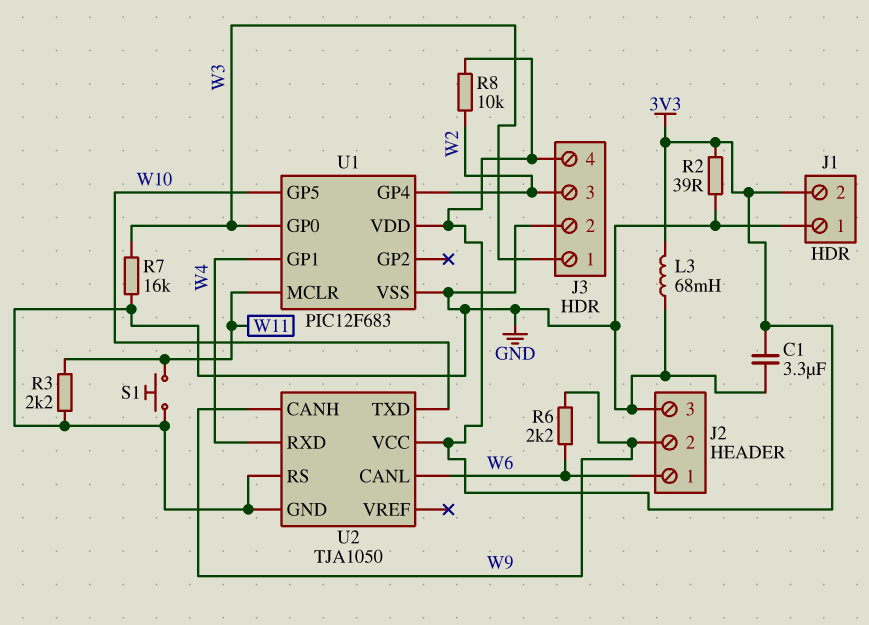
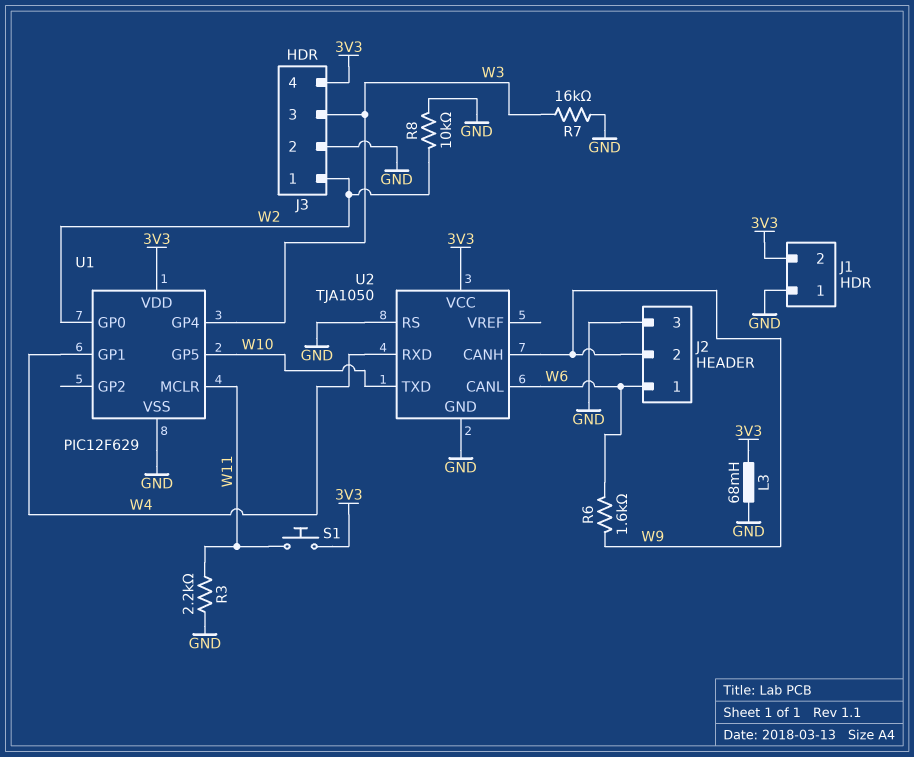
C1: 3.3uF (3V3, GND) -> none
J3 pin 1: W3 -> W2
J3 pin 3: W2 -> W3
R2: 39 (3V3, GND) -> none
R6: 2.2k (W6, W9) -> 1.6k (W6, W9)
R8: 10k (3V3, W2) -> 10k (GND, W2)
S1: button (GND, W11) -> button (3V3, W11)
U1: PIC12F683 -> PIC12F629
U1 pin GP0: W3 -> W2
U1 pin GP4: W2 -> W3

